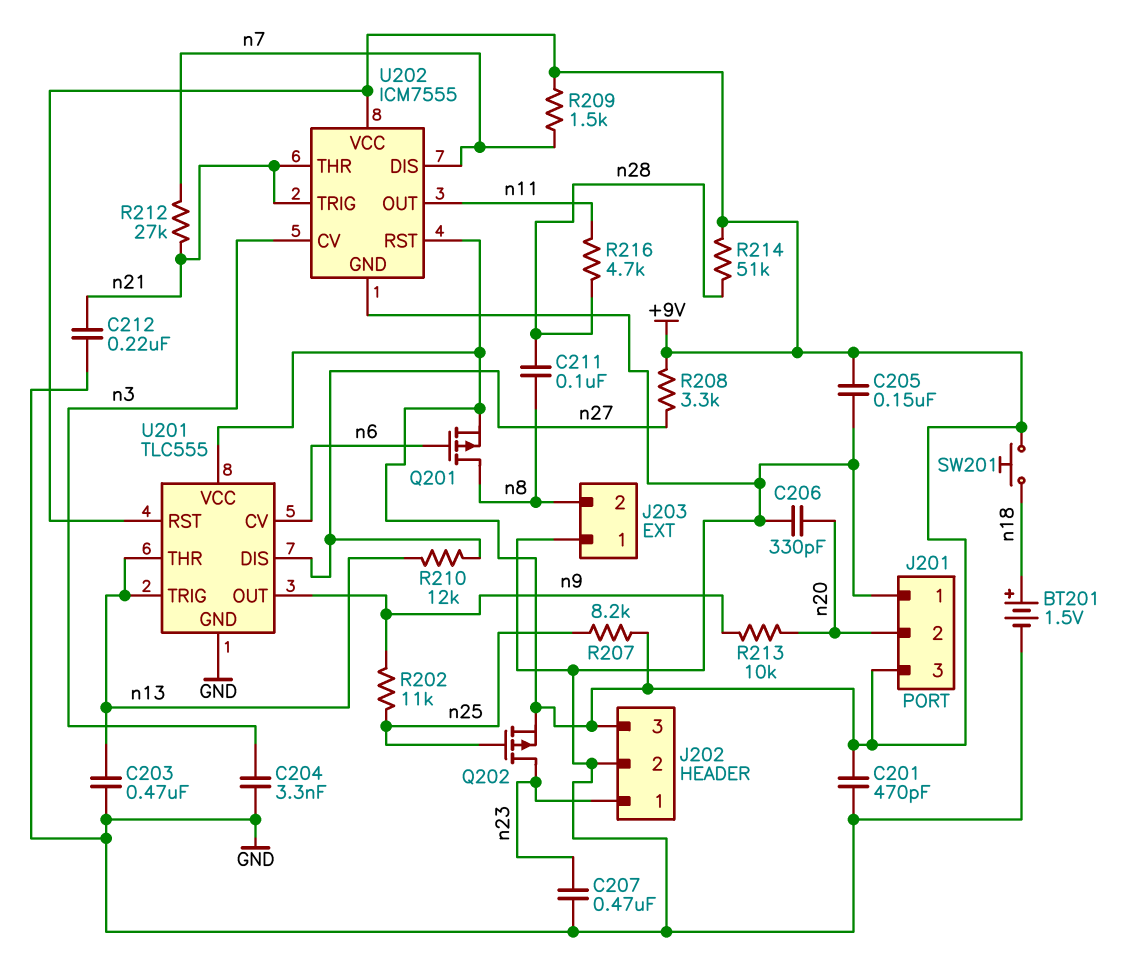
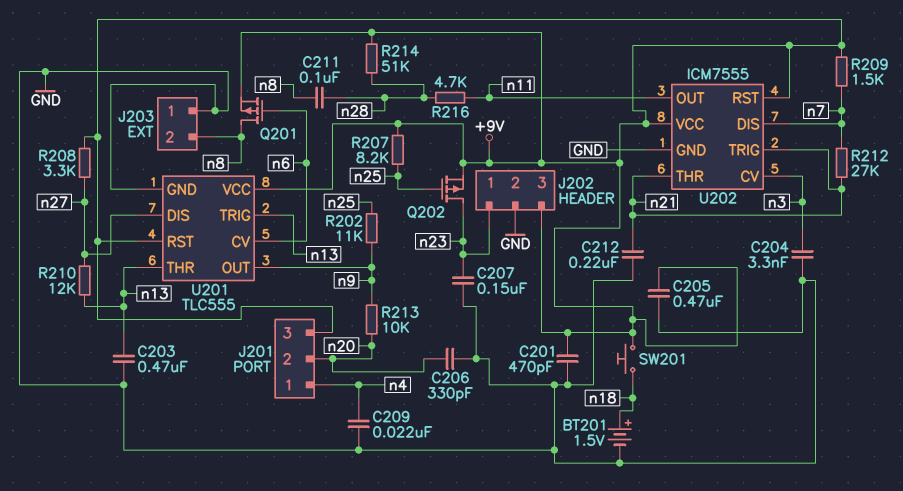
C205: 150nF (+9V, GND) -> 470nF (+9V, GND)
C207: 470nF (GND, n23) -> 150nF (GND, n23)
C209: none -> 22nF (GND, n4)
J201 pin 1: GND -> n4

